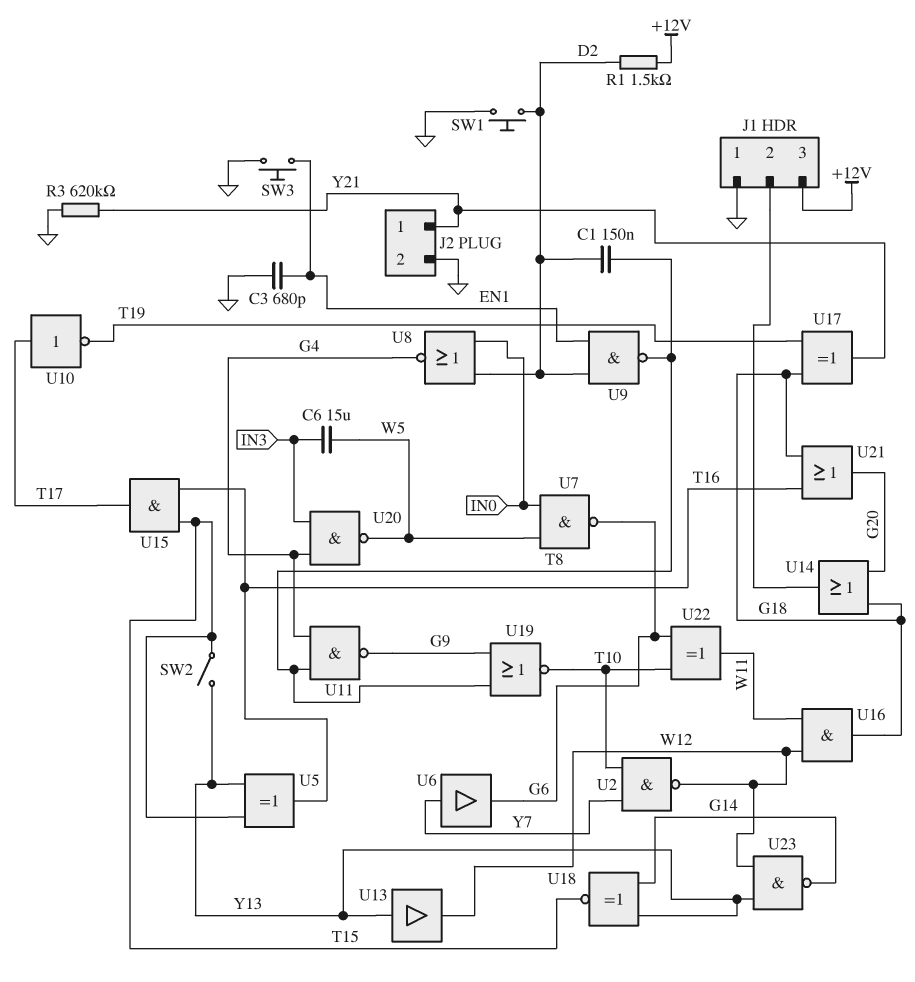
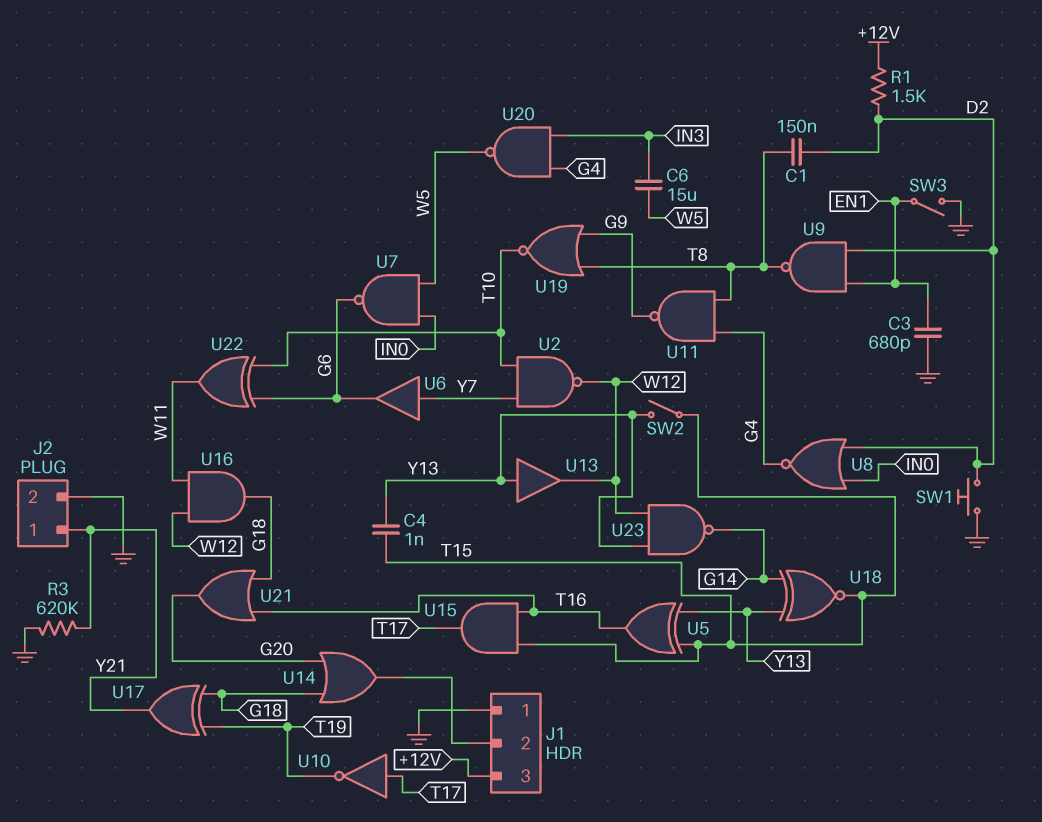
C4: none -> 1nF (T15, Y13)
SW3: button (EN1, GND) -> switch (EN1, GND)

